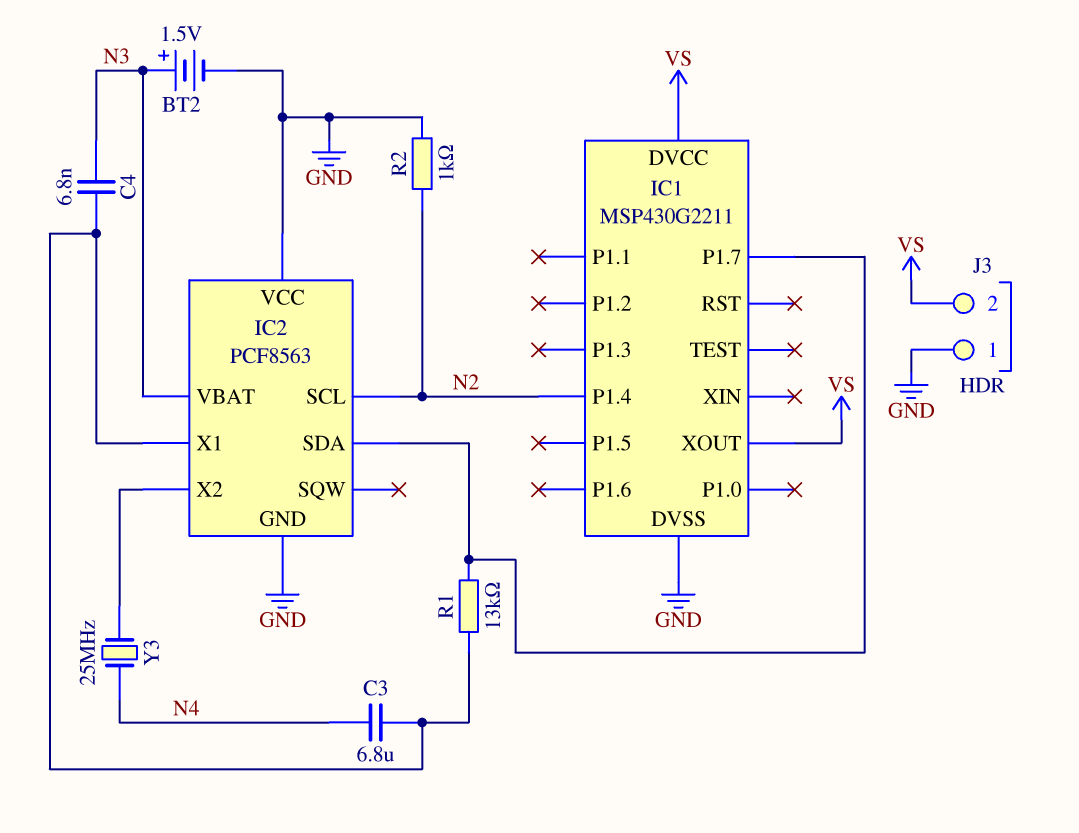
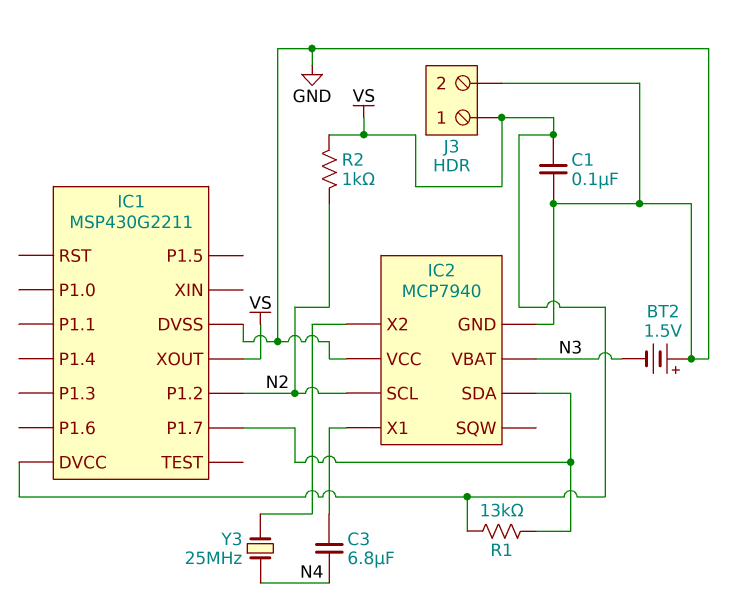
BT2: 1.5V (plus N3, minus GND) -> 1.5V (plus GND, minus N3)
C1: none -> 100nF (GND, VS)
C4: 6.8nF (IC2/X1, N3) -> none
IC1 pin P1.2: none -> N2
IC1 pin P1.4: N2 -> none
IC2: PCF8563 -> MCP7940
J3 pin 1: GND -> VS
J3 pin 2: VS -> GND
R1: 13k (IC1/P1.7, IC2/X1) -> 13k (IC1/P1.7, VS)
R2: 1k (GND, N2) -> 1k (N2, VS)

